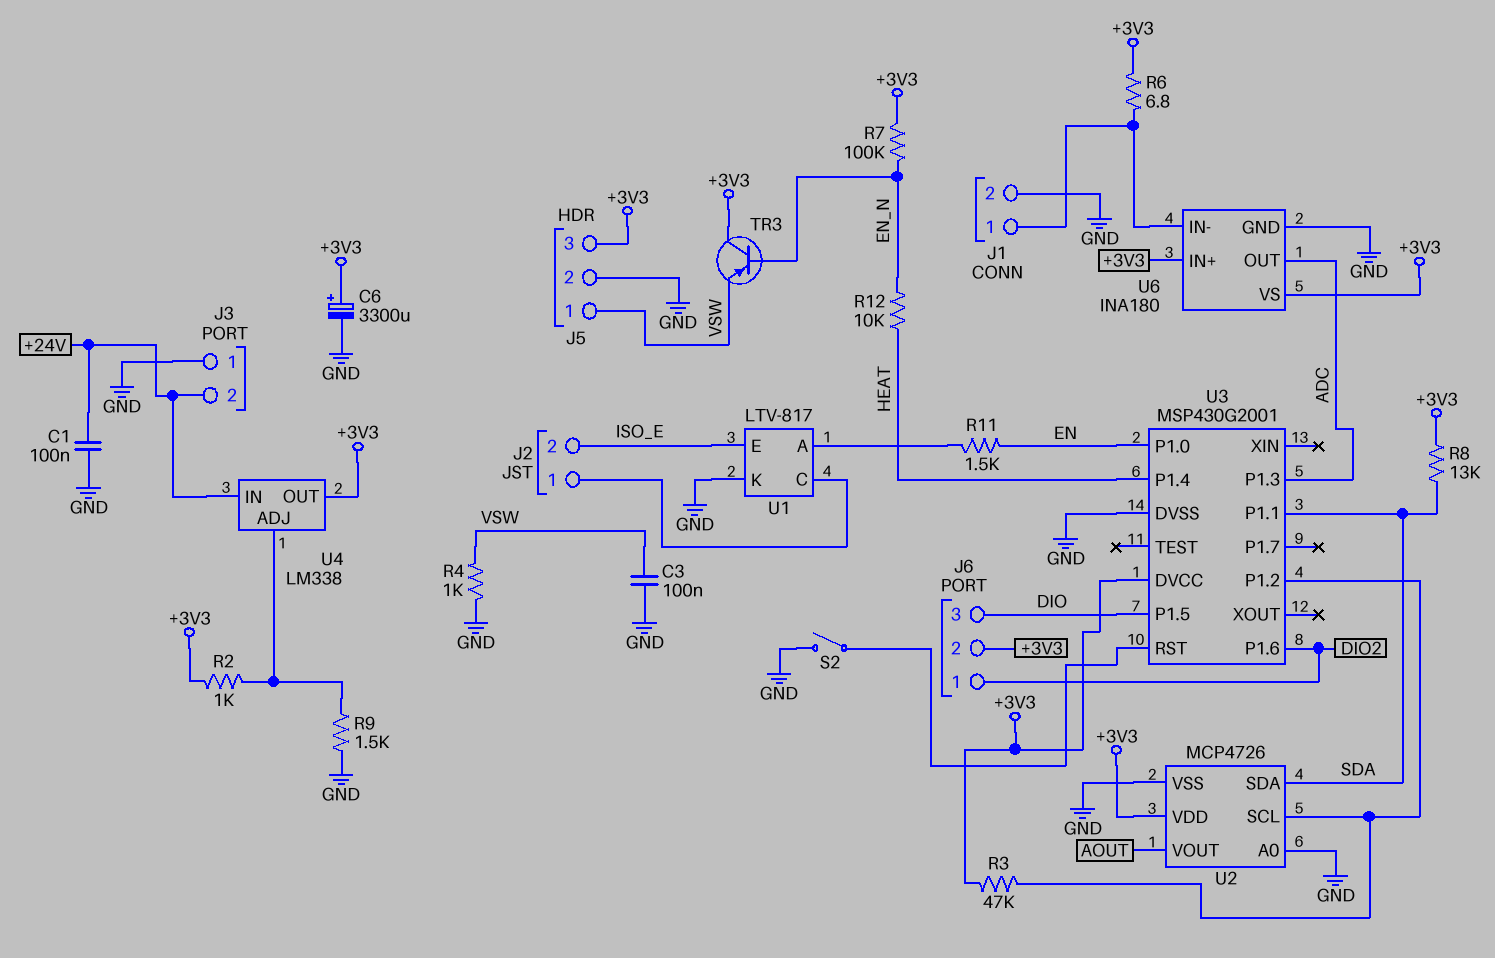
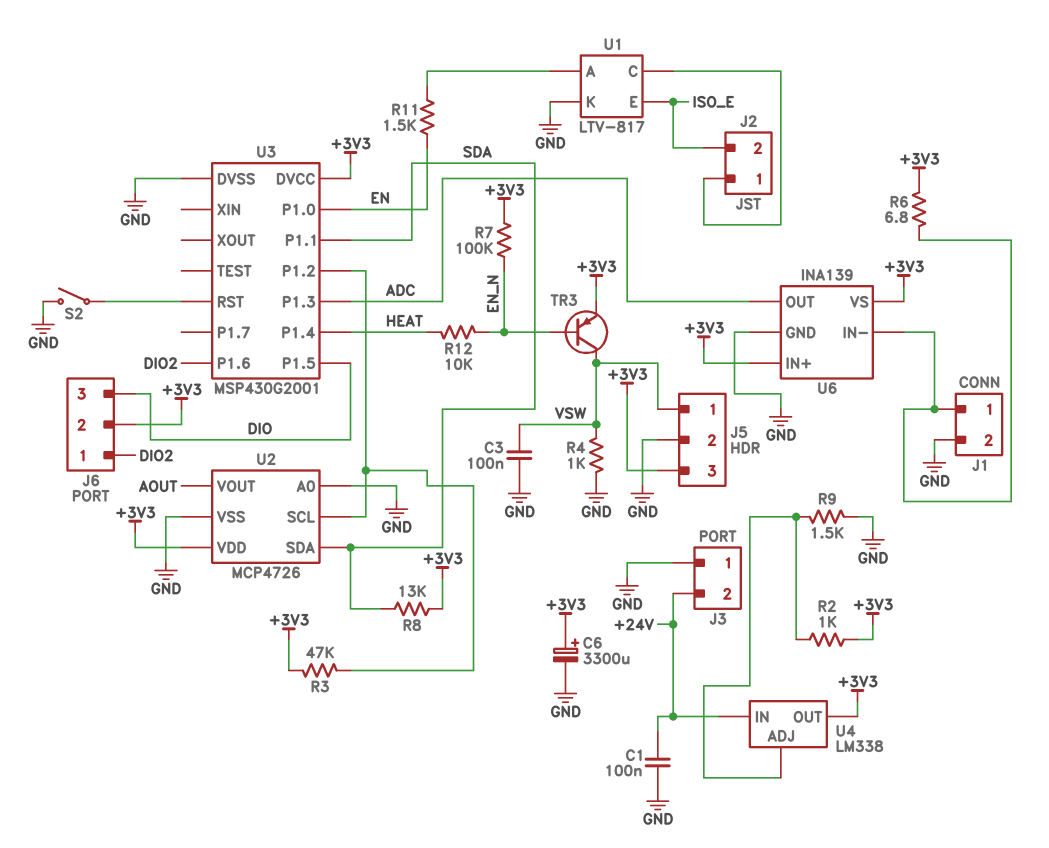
TR3: PNP (B EN_N, C +3V3, E VSW) -> PNP (B EN_N, C VSW, E +3V3)
U6: INA180 -> INA139

